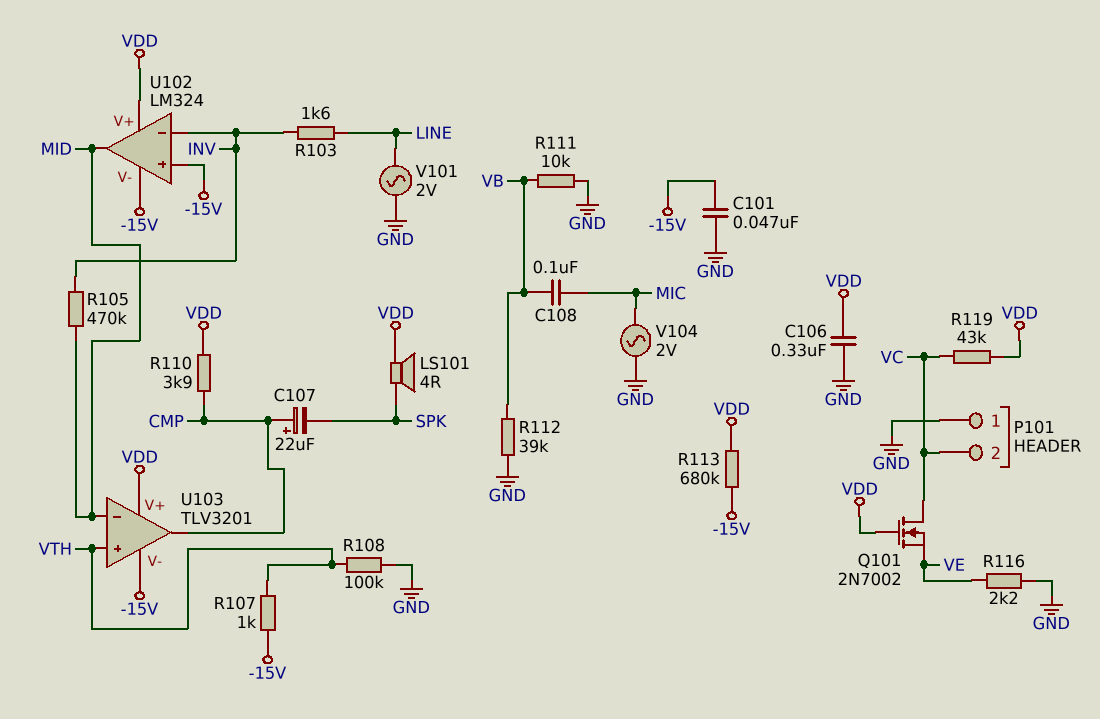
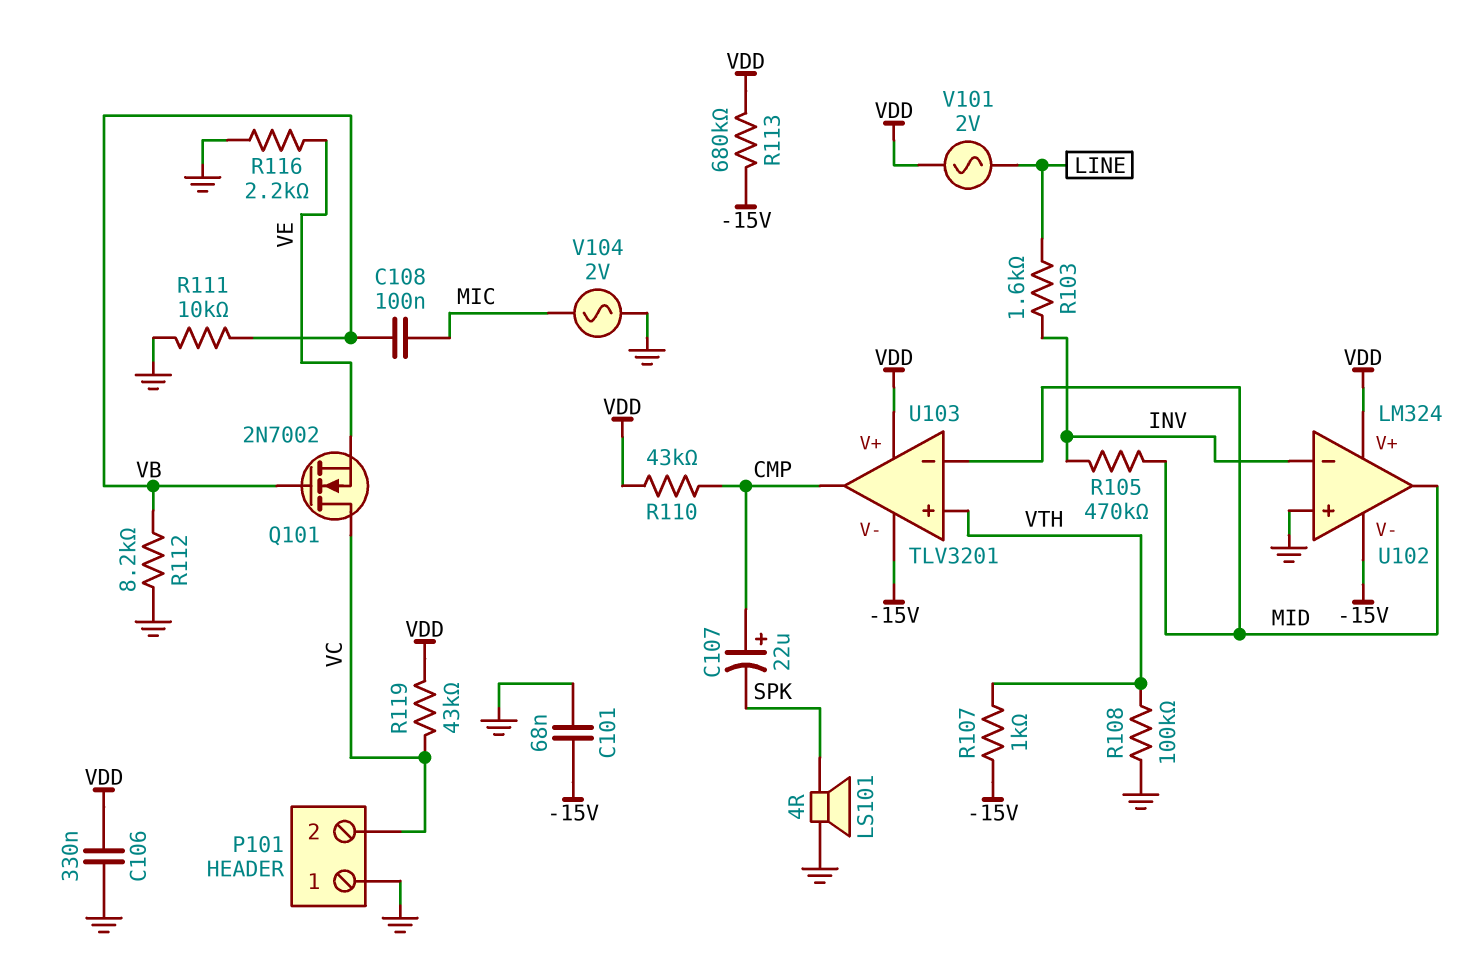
C101: 47nF (-15V, GND) -> 68nF (-15V, GND)
LS101: speaker 4R (SPK, VDD) -> speaker 4R (GND, SPK)
Q101: NMOS 2N7002 (G VDD, D VC, S VE) -> NMOS 2N7002 (G VB, D VC, S VE)
R110: 3.9k (CMP, VDD) -> 43k (CMP, VDD)
R112: 39k (GND, VB) -> 8.2k (GND, VB)
U102 pin in+: -15V -> GND
V101: AC 2V (GND, LINE) -> AC 2V (LINE, VDD)

